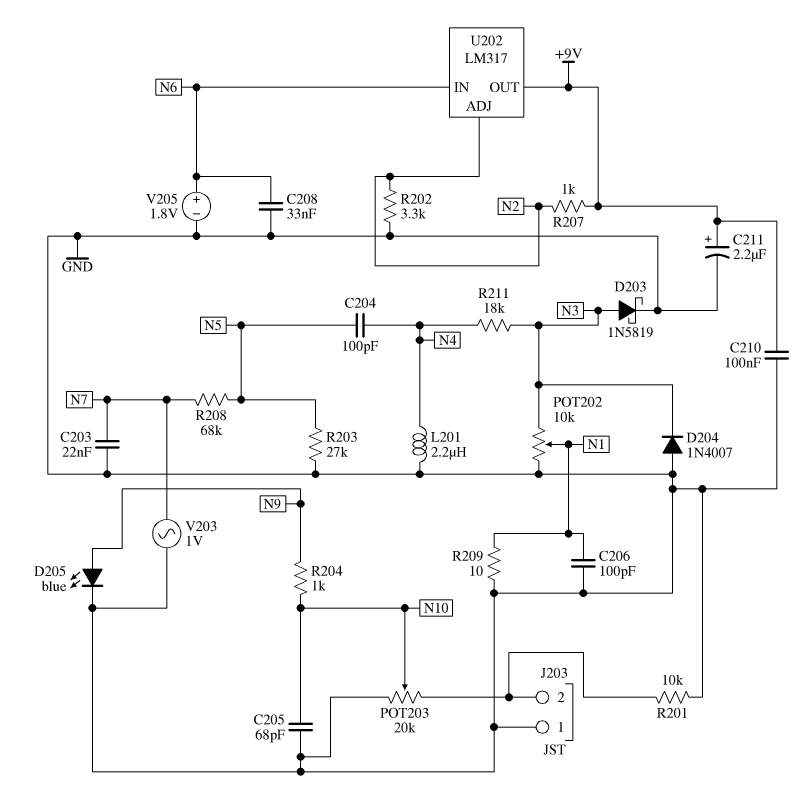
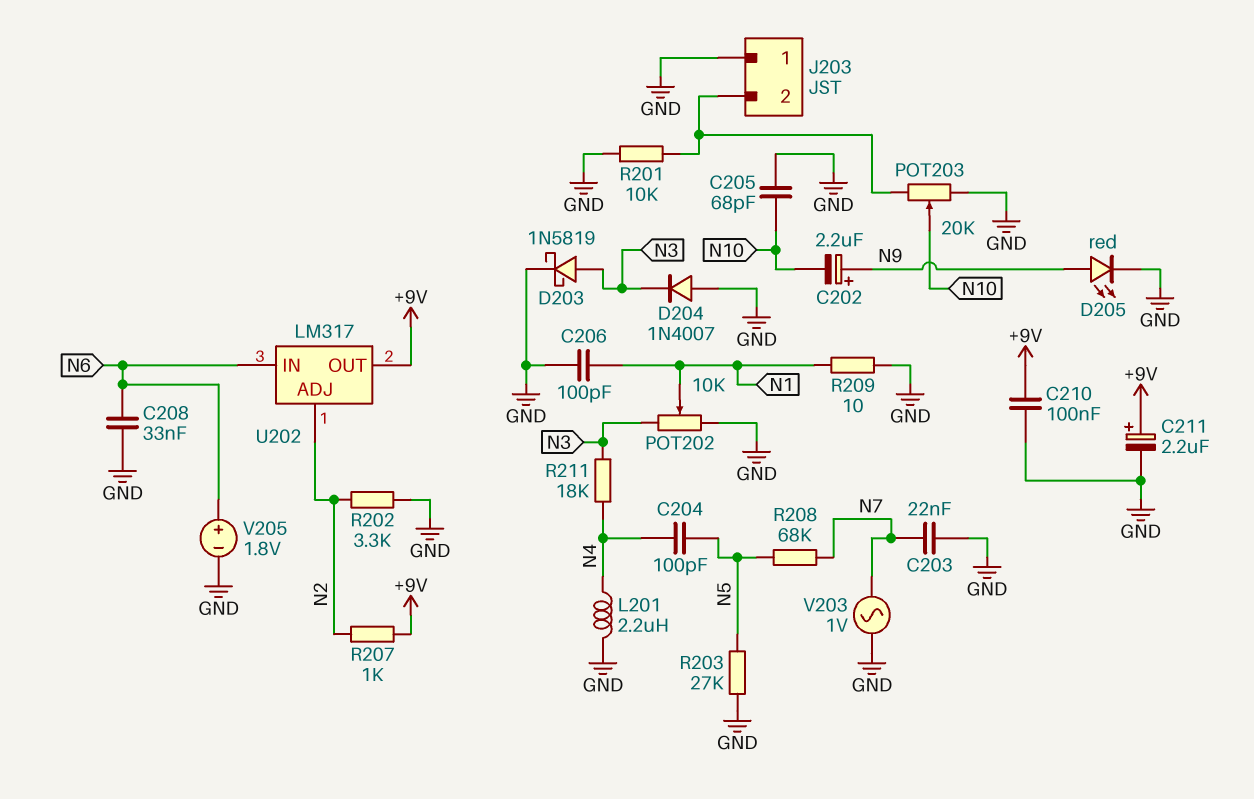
C202: none -> 2.2uF (plus N9, minus N10)
D205: LED blue (A N9, K GND) -> LED red (A N9, K GND)
R204: 1k (N9, N10) -> none

